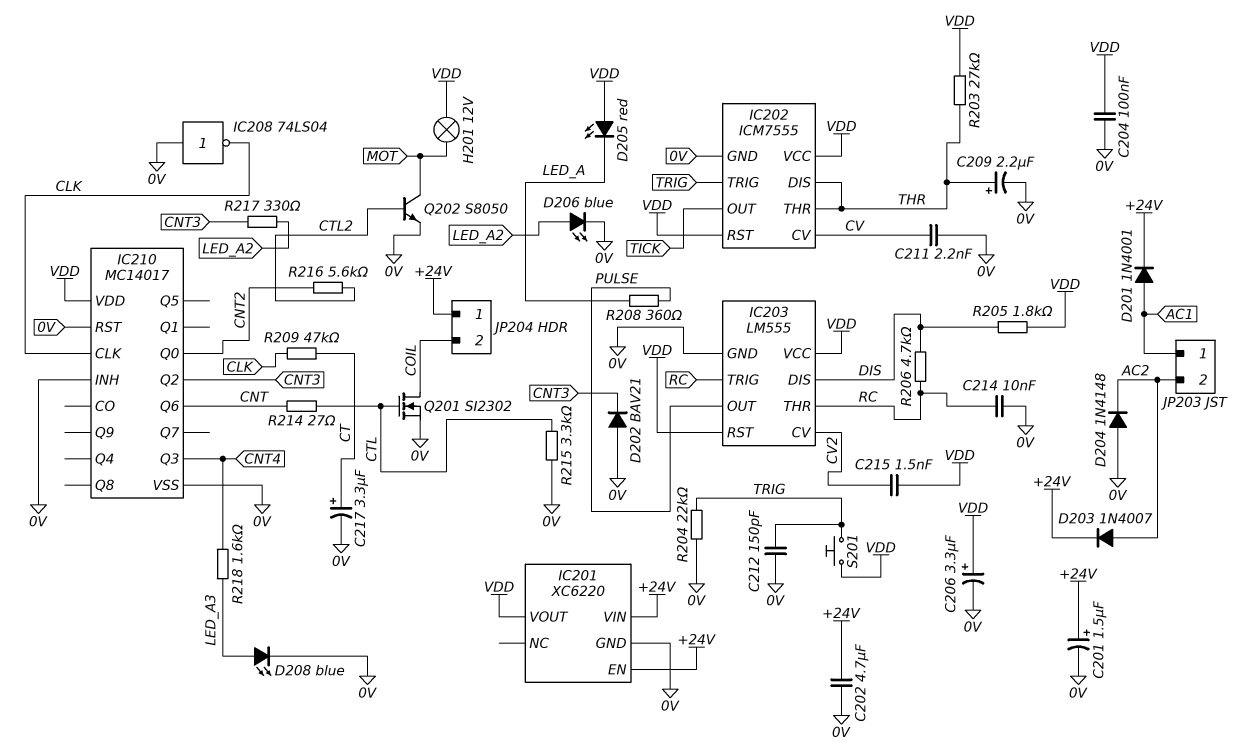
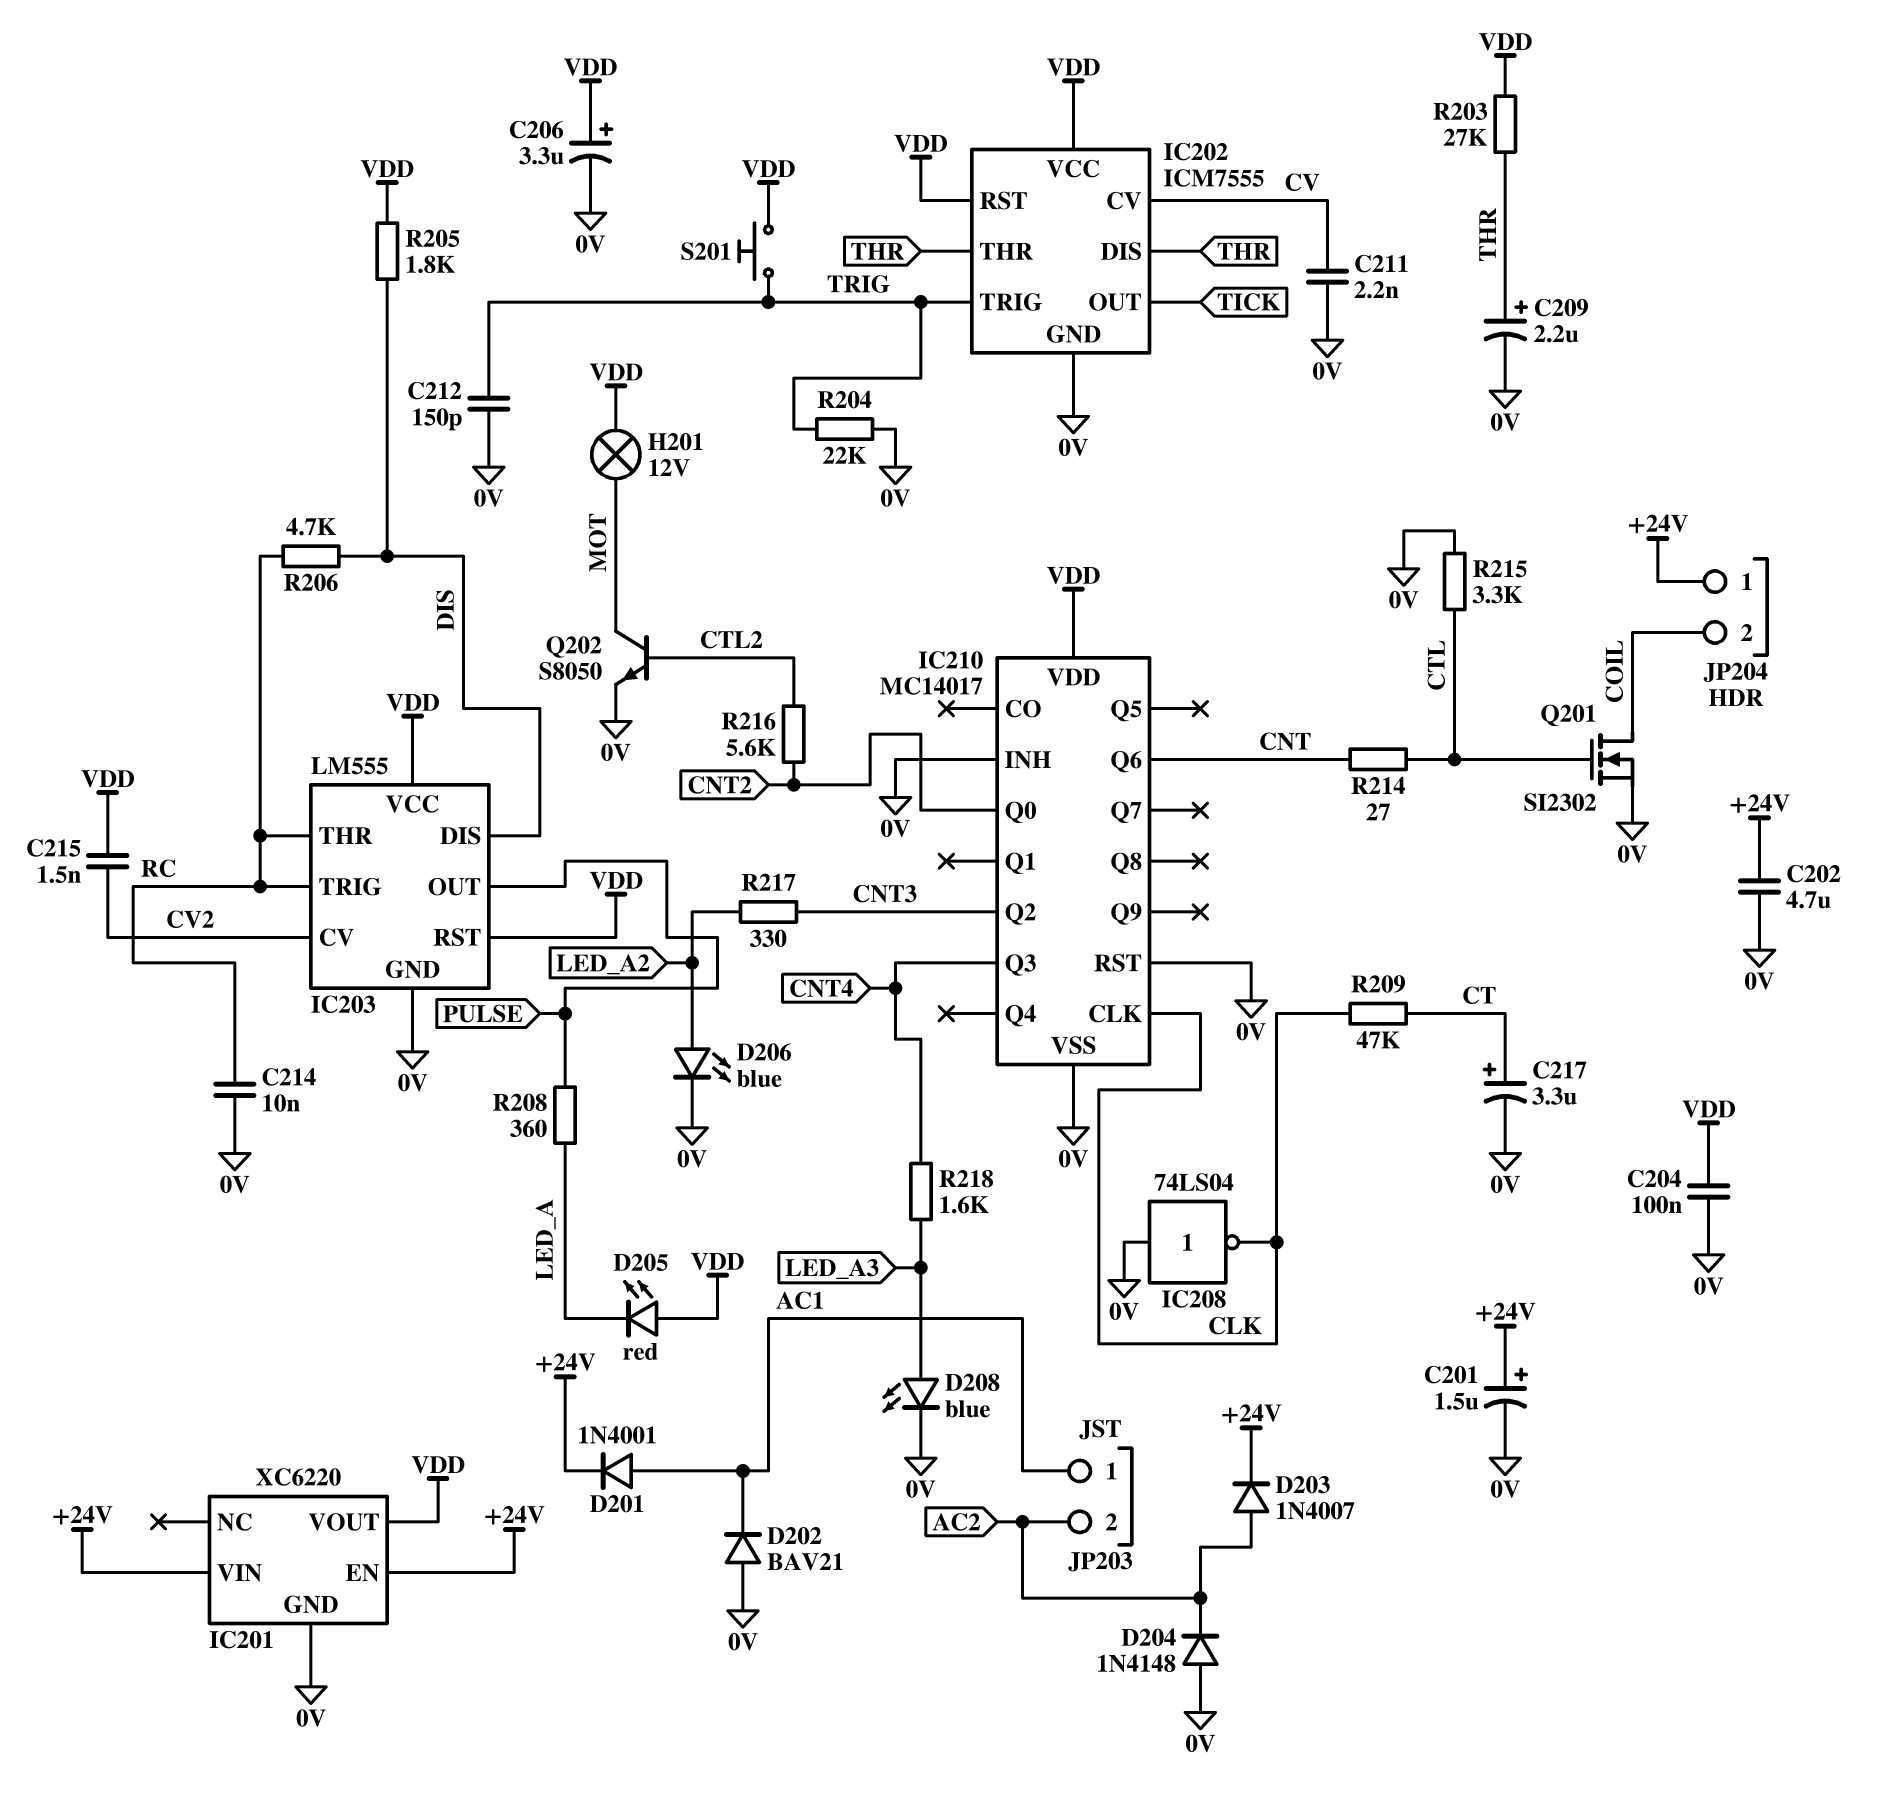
D202: diode BAV21 (A 0V, K CNT3) -> diode BAV21 (A 0V, K AC1)

